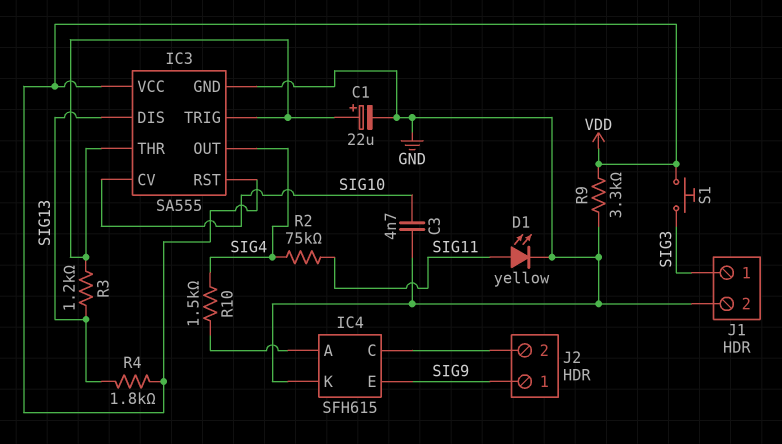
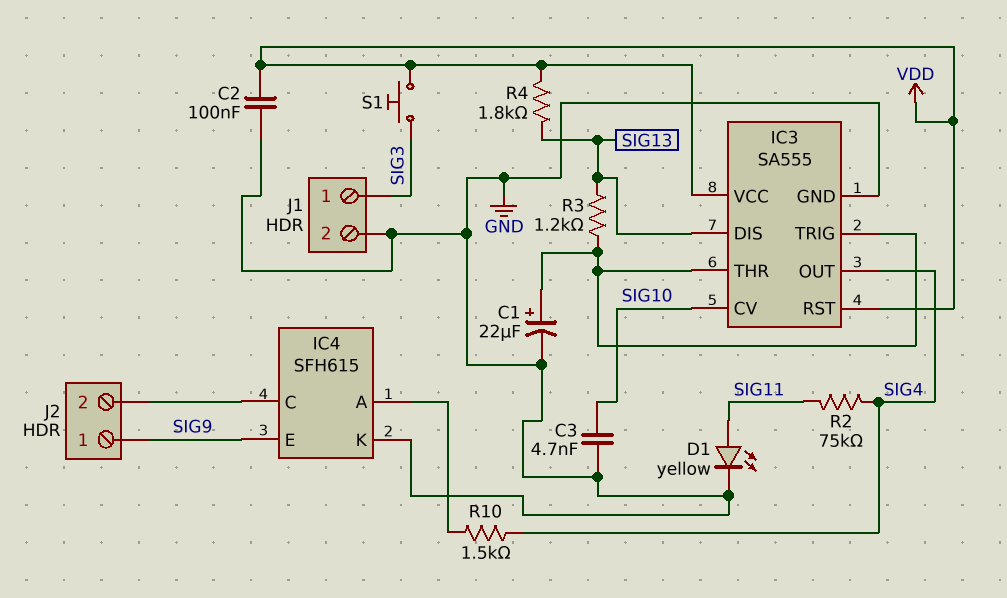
C2: none -> 100nF (GND, VDD)
R9: 3.3k (GND, VDD) -> none

